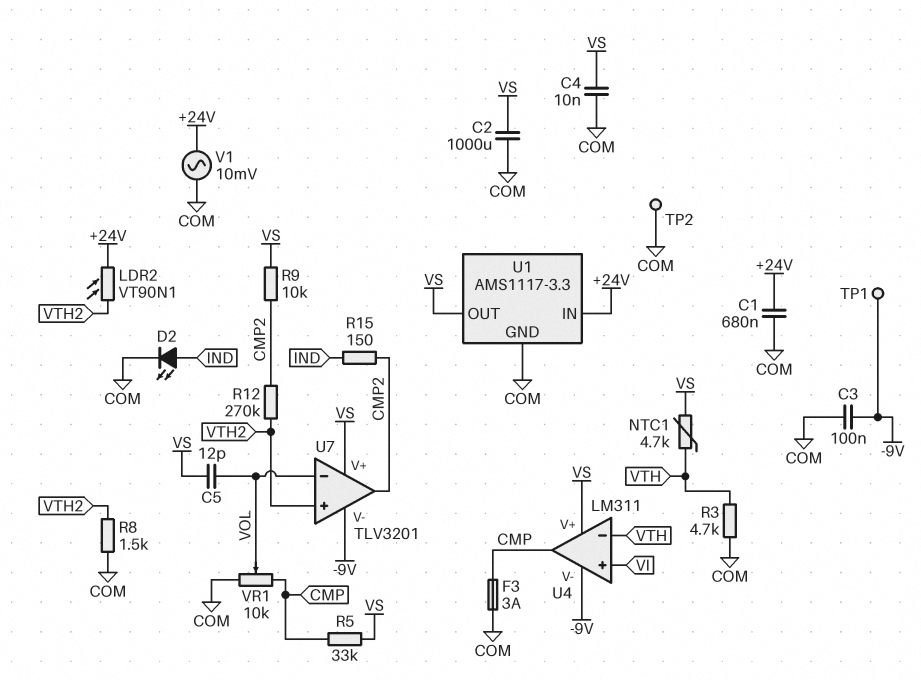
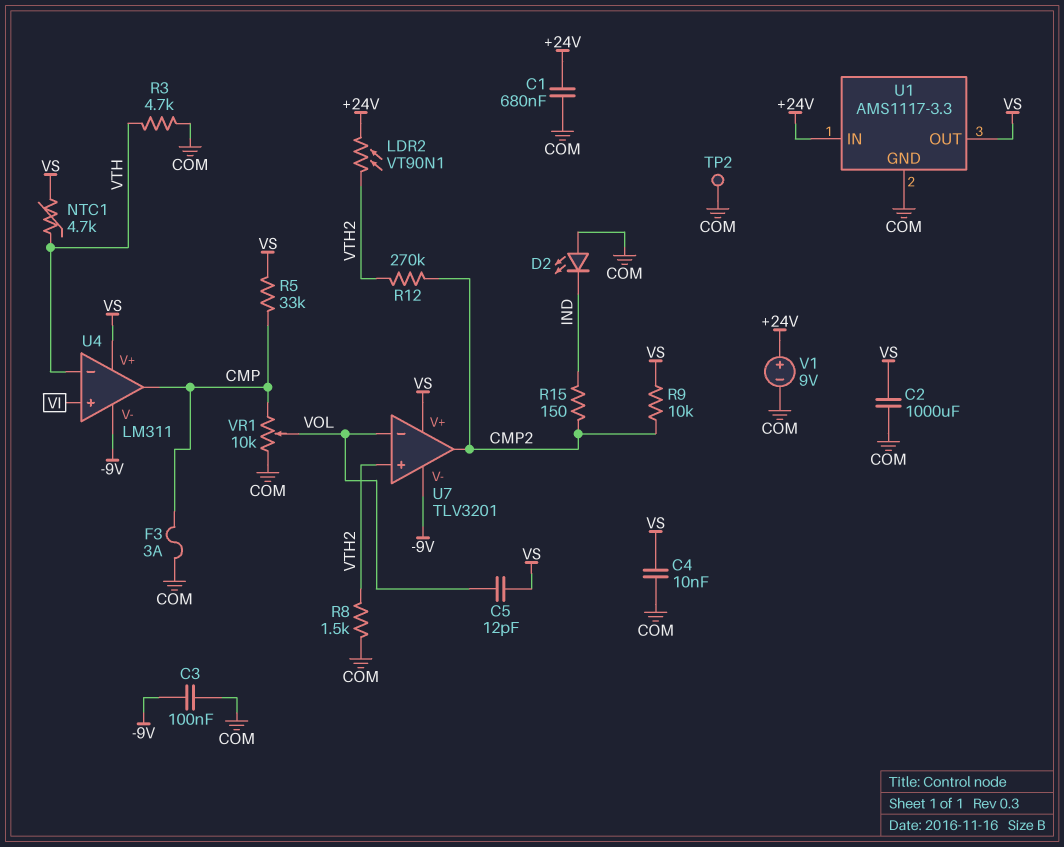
D2: LED (A IND, K COM) -> LED (A COM, K IND)
TP1: test point (-9V) -> none
V1: AC 10mV (+24V, COM) -> 9V (plus +24V, minus COM)

